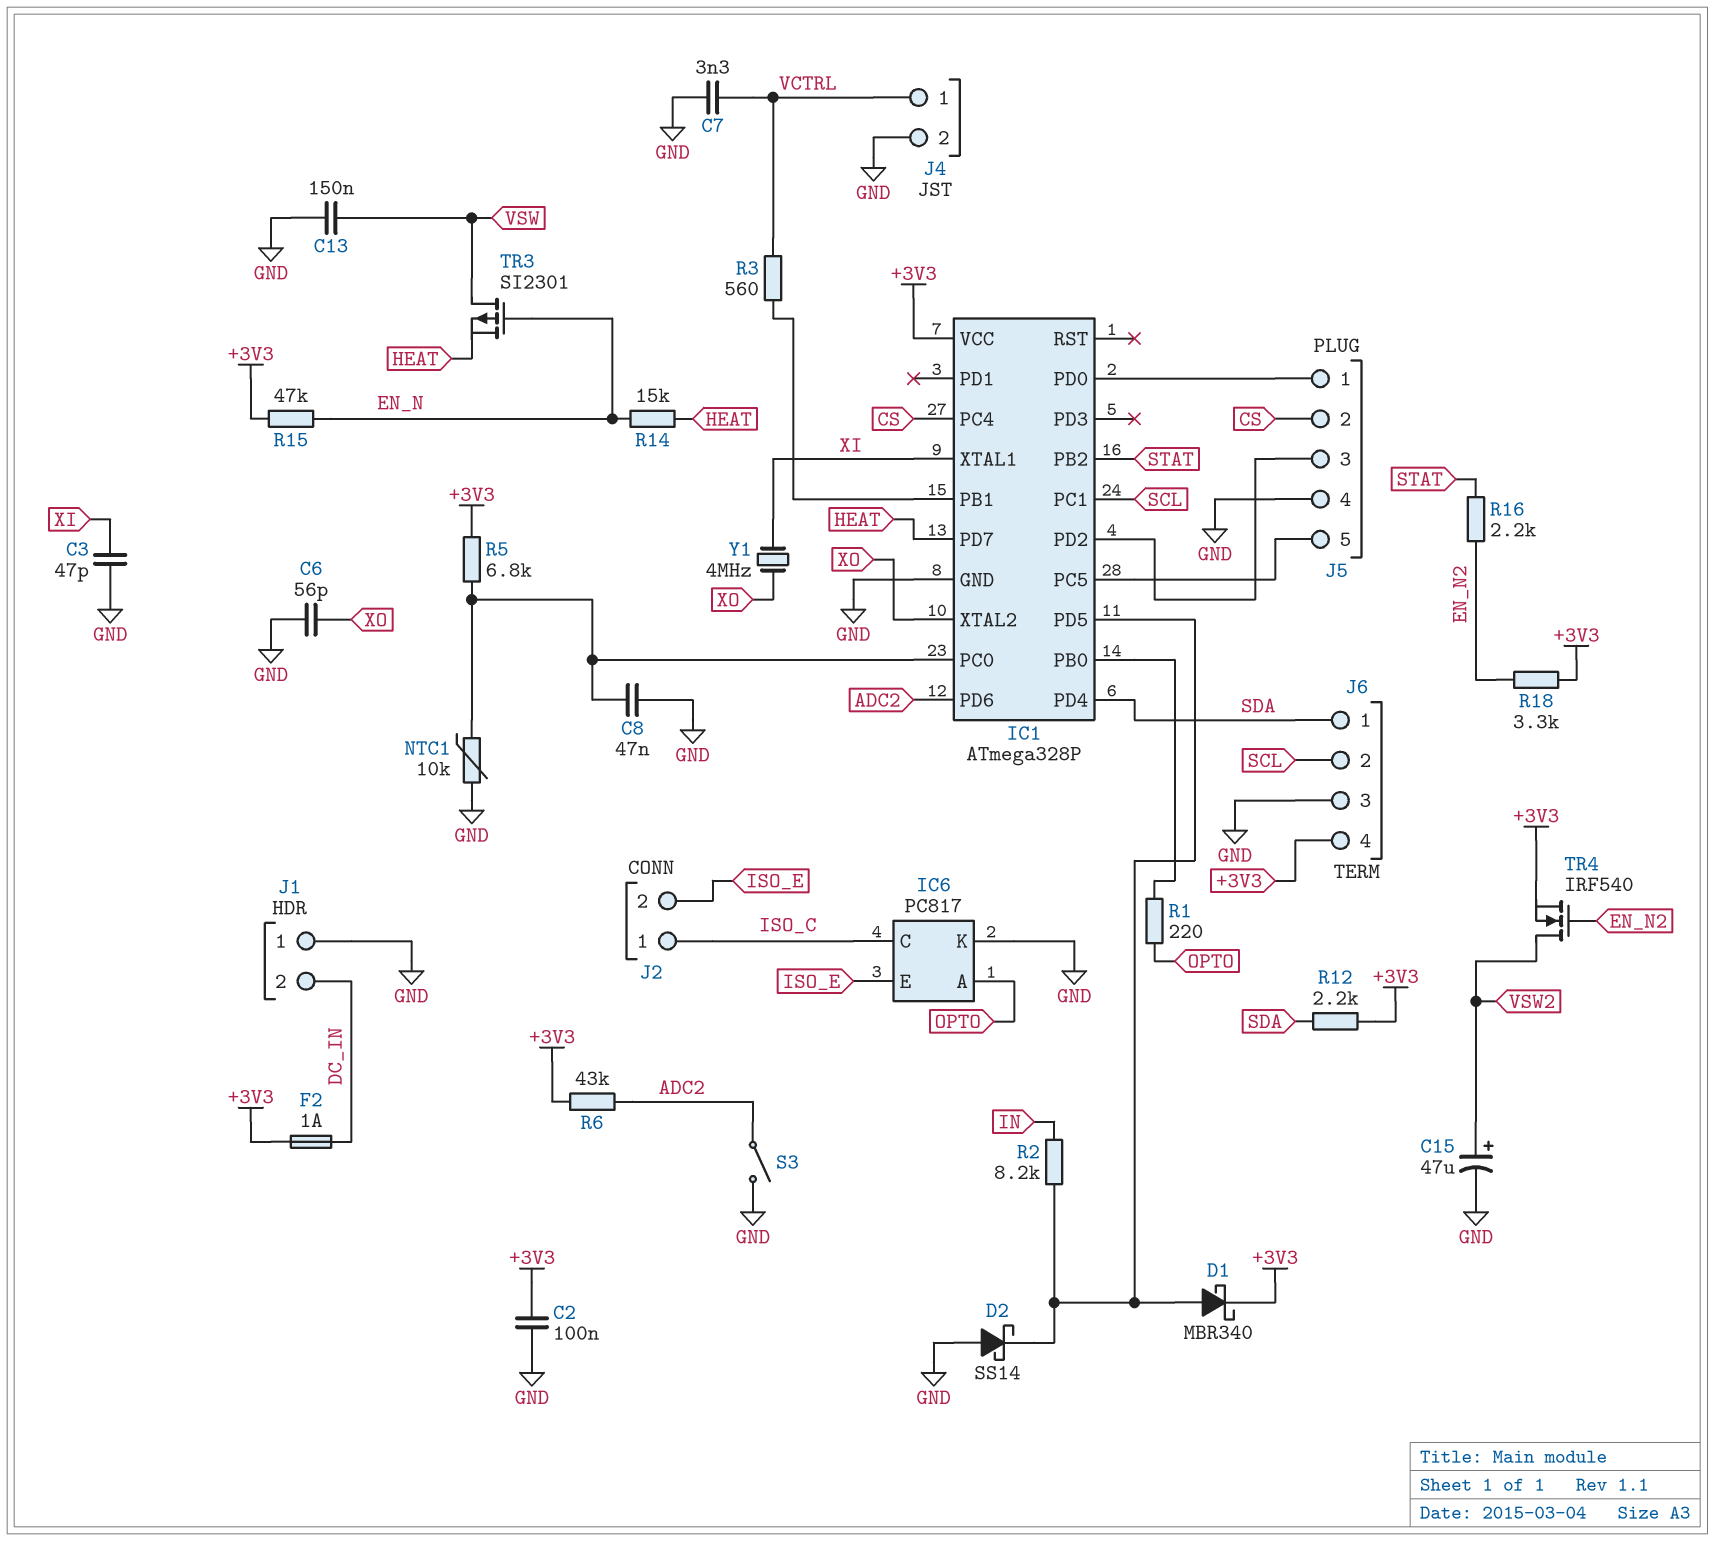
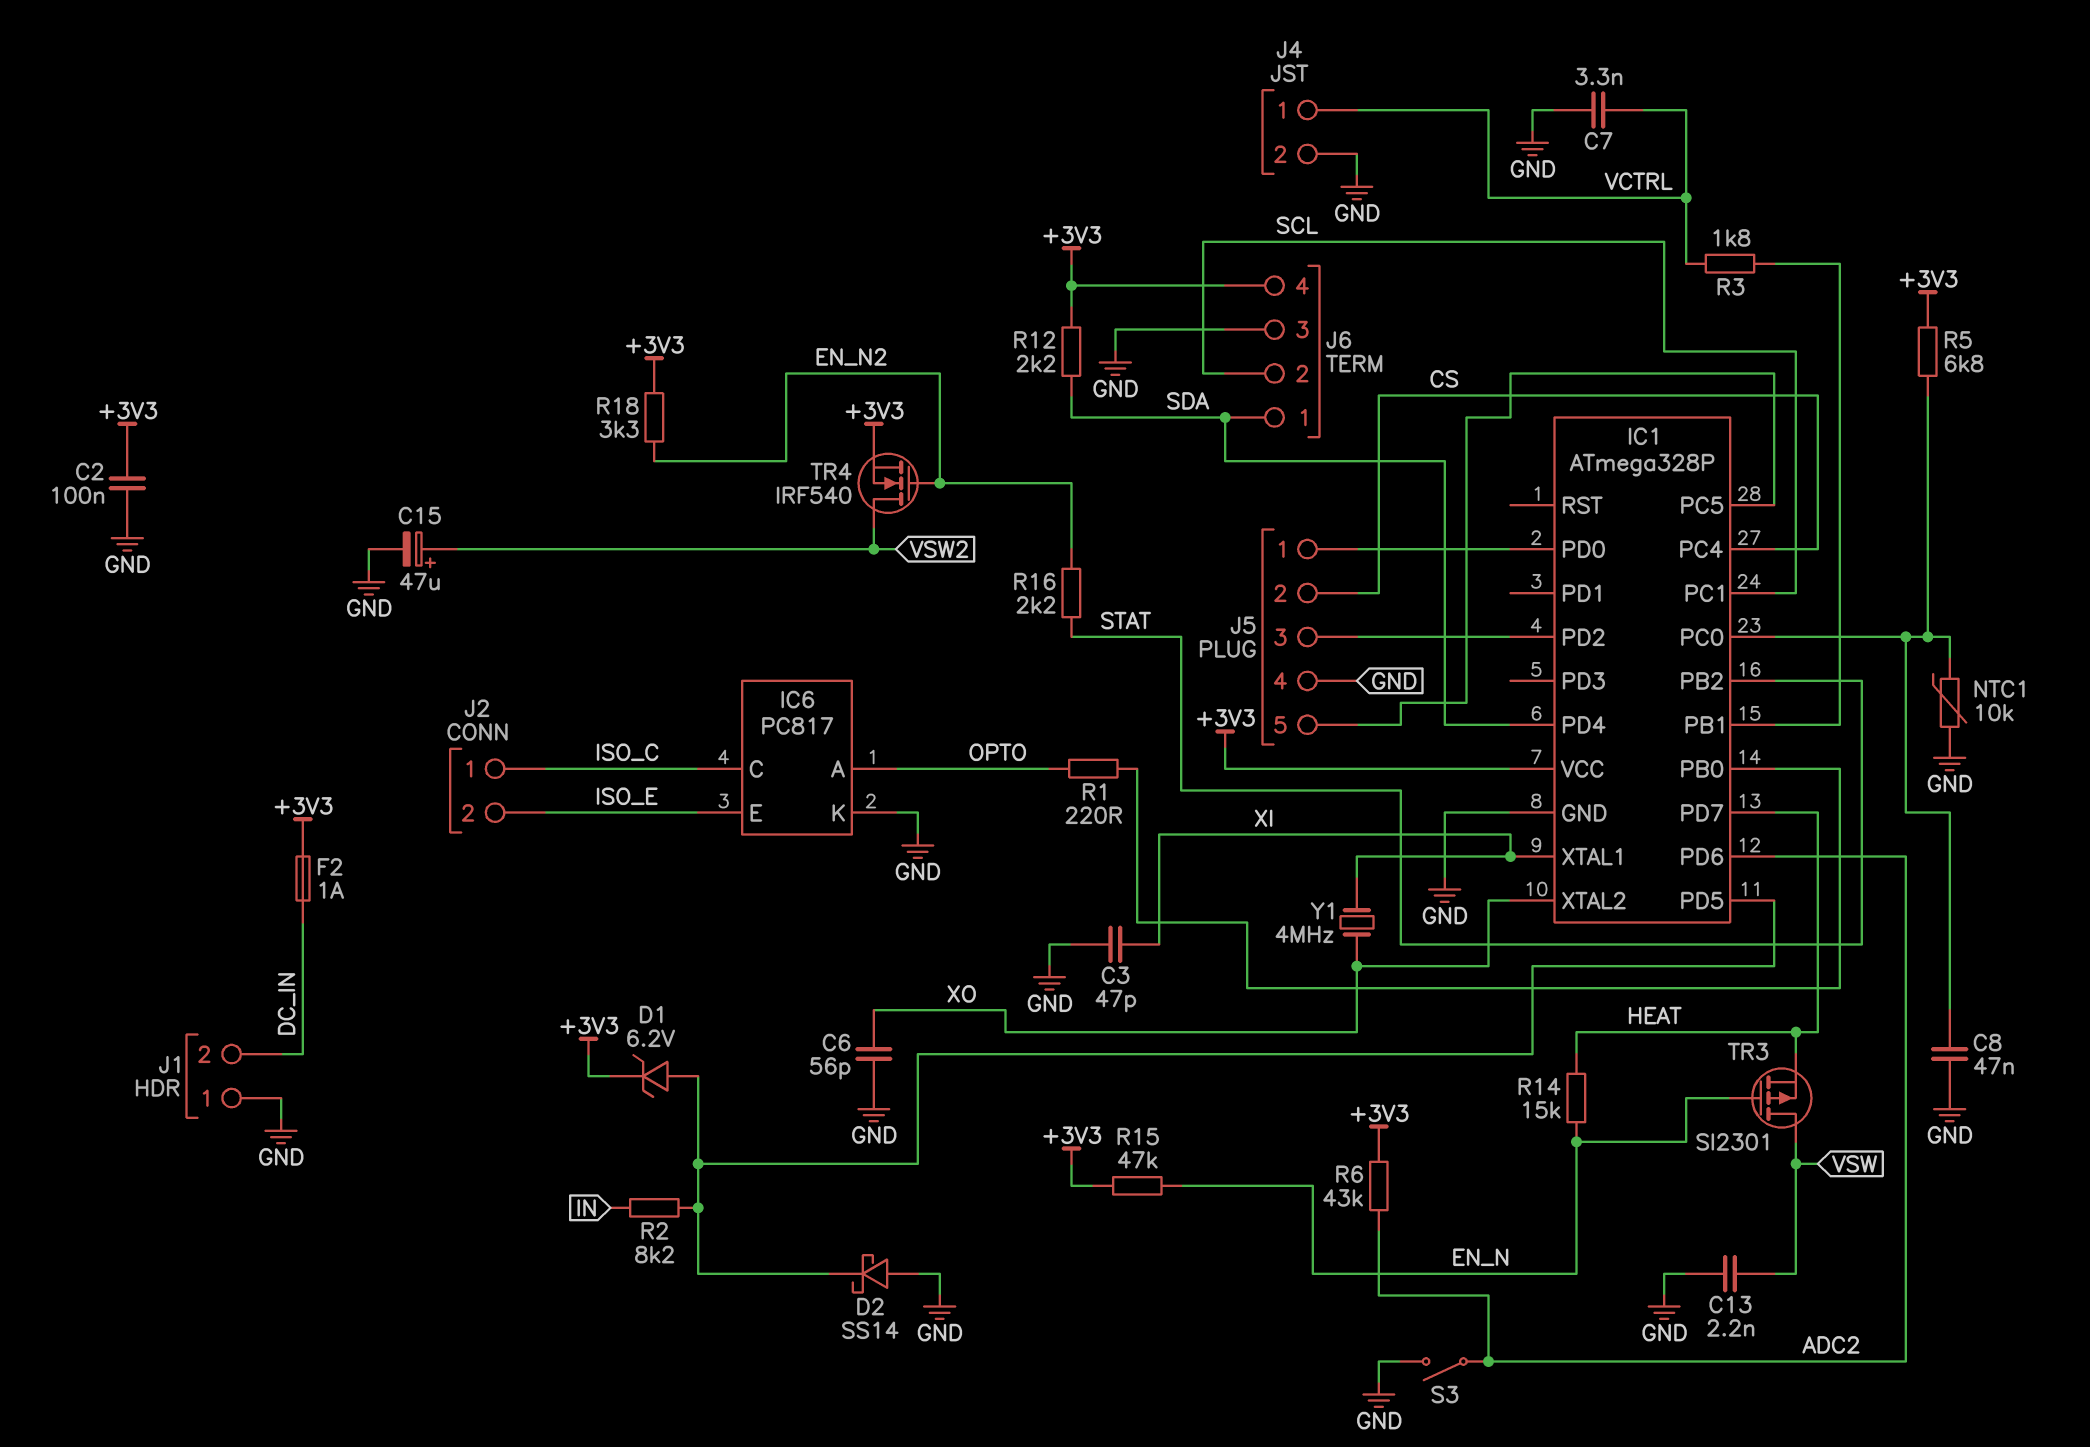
C13: 150nF (GND, VSW) -> 2.2nF (GND, VSW)
D1: schottky MBR340 (A IC1/PD5, K +3V3) -> zener 6.2V (A IC1/PD5, K +3V3)
R3: 560 (IC1/PB1, VCTRL) -> 1.8k (IC1/PB1, VCTRL)

